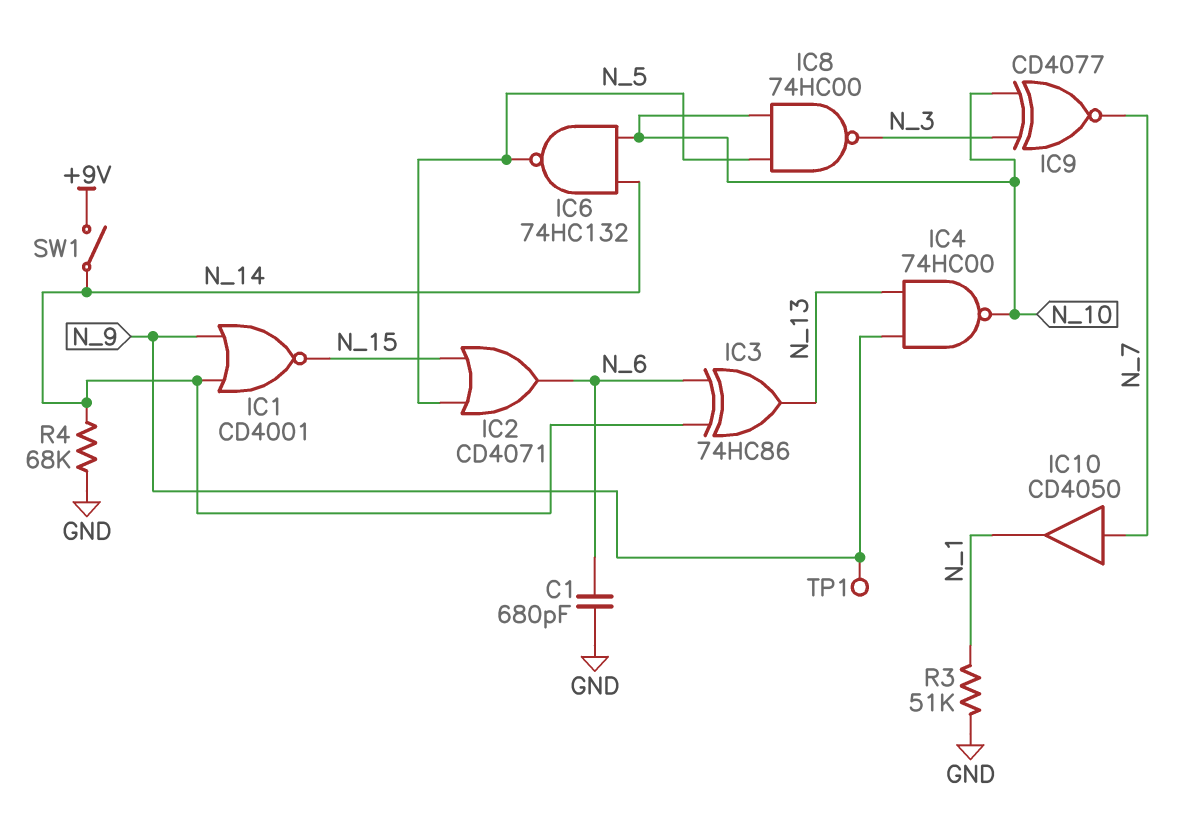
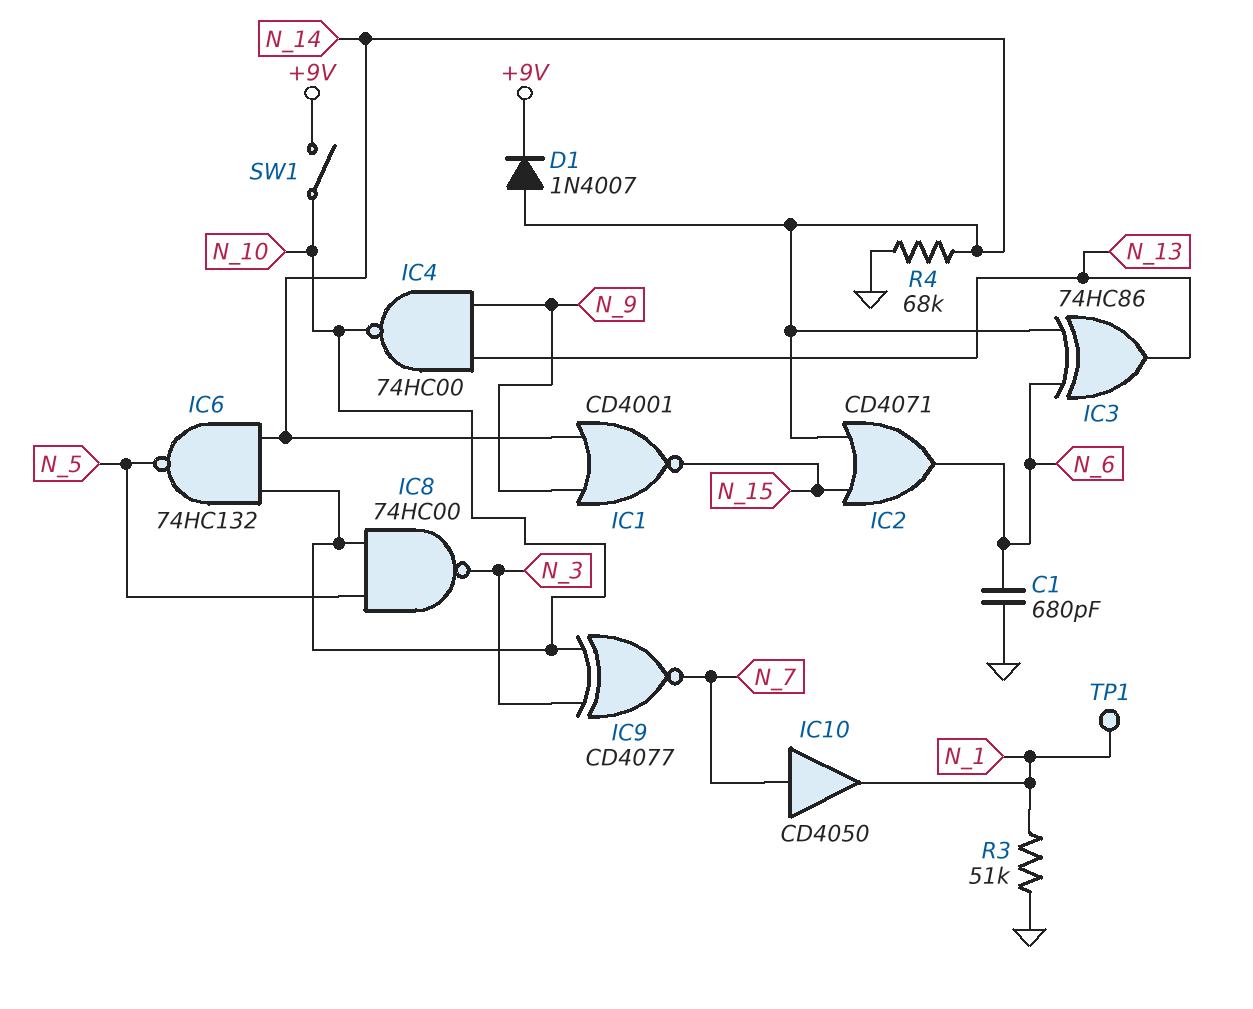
D1: none -> diode 1N4007 (A N_14, K +9V)
IC2: OR CD4071 (in N_5, in N_15, out N_6) -> OR CD4071 (in N_14, in N_15, out N_6)
SW1: switch (+9V, N_14) -> switch (+9V, N_10)
TP1: test point (N_9) -> test point (N_1)

